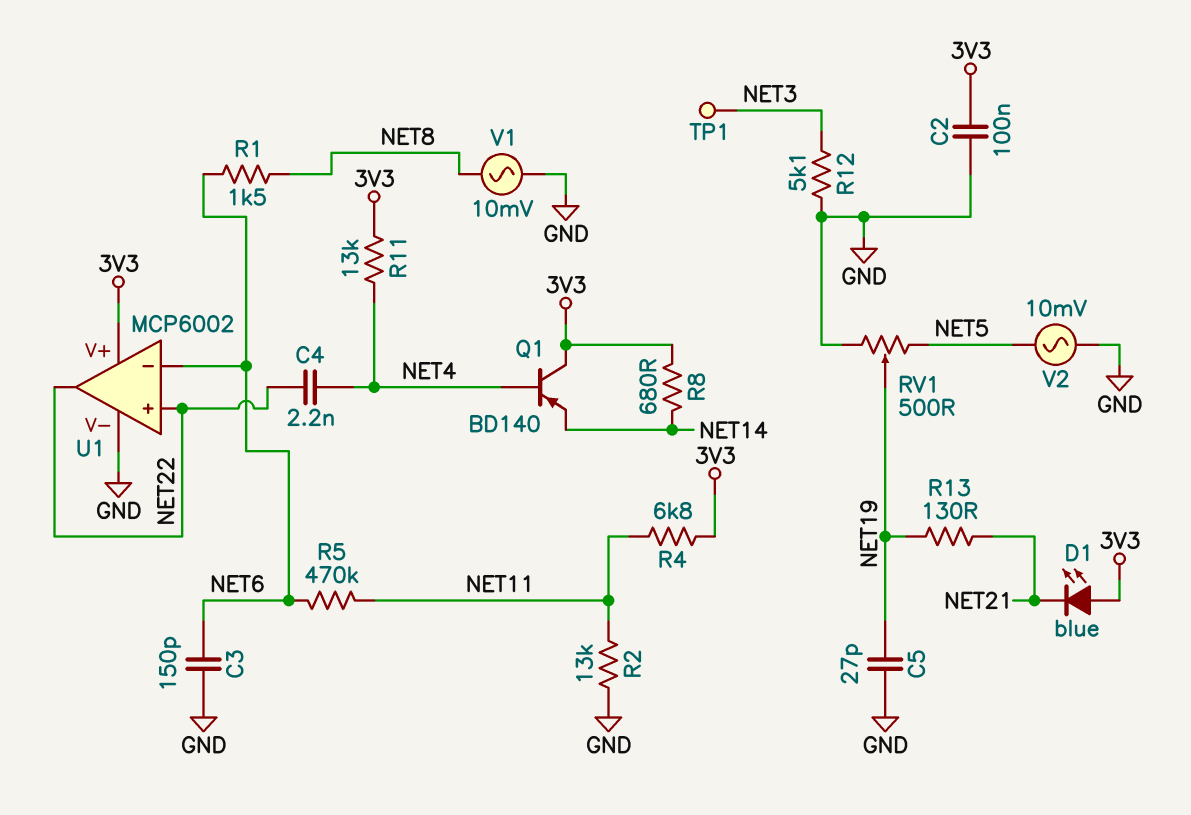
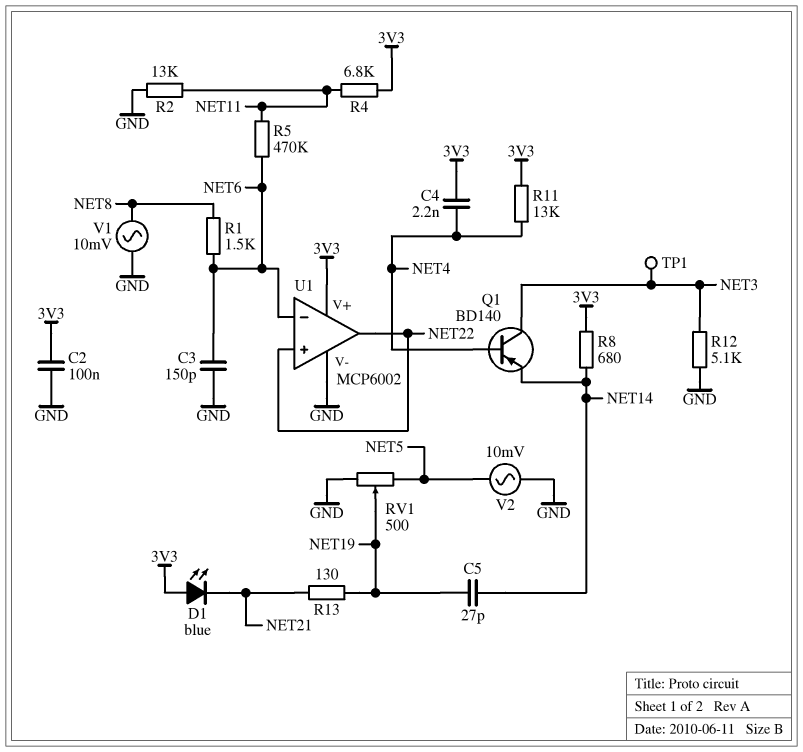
C4: 2.2nF (NET4, NET22) -> 2.2nF (3V3, NET4)
C5: 27pF (GND, NET19) -> 27pF (NET14, NET19)
Q1: PNP BD140 (B NET4, C 3V3, E NET14) -> PNP BD140 (B NET4, C NET3, E NET14)

